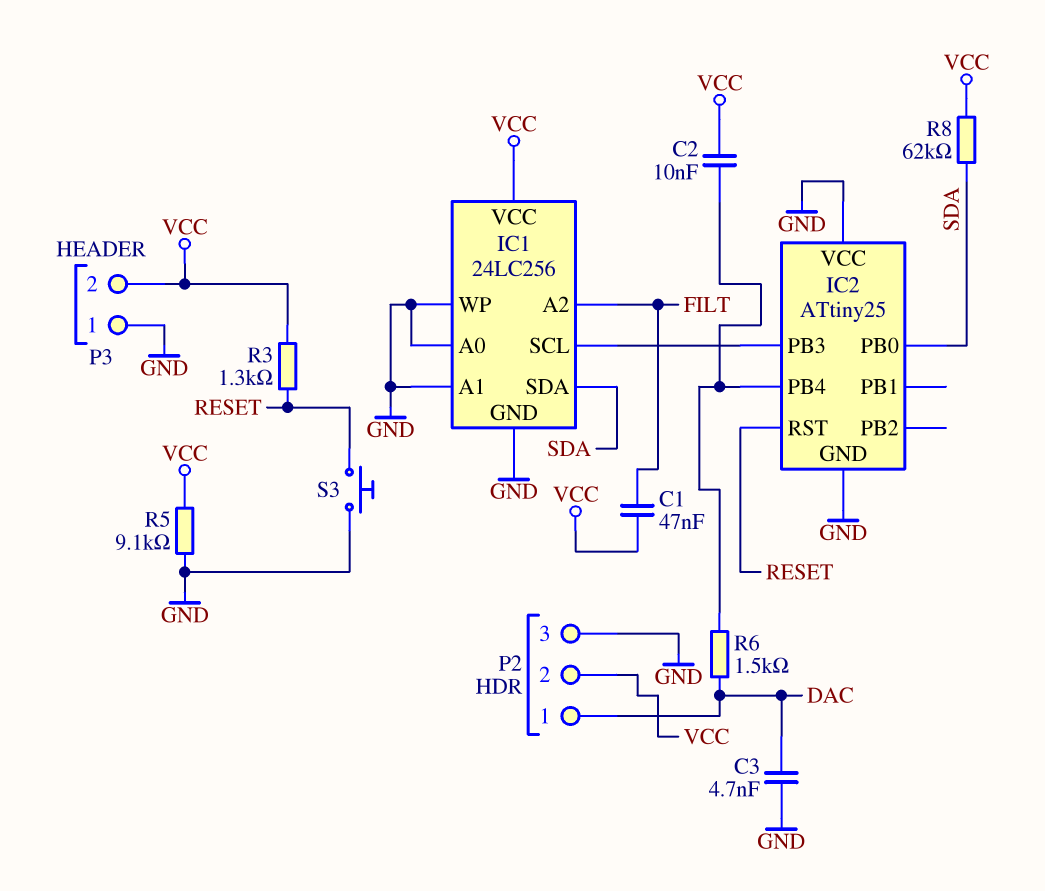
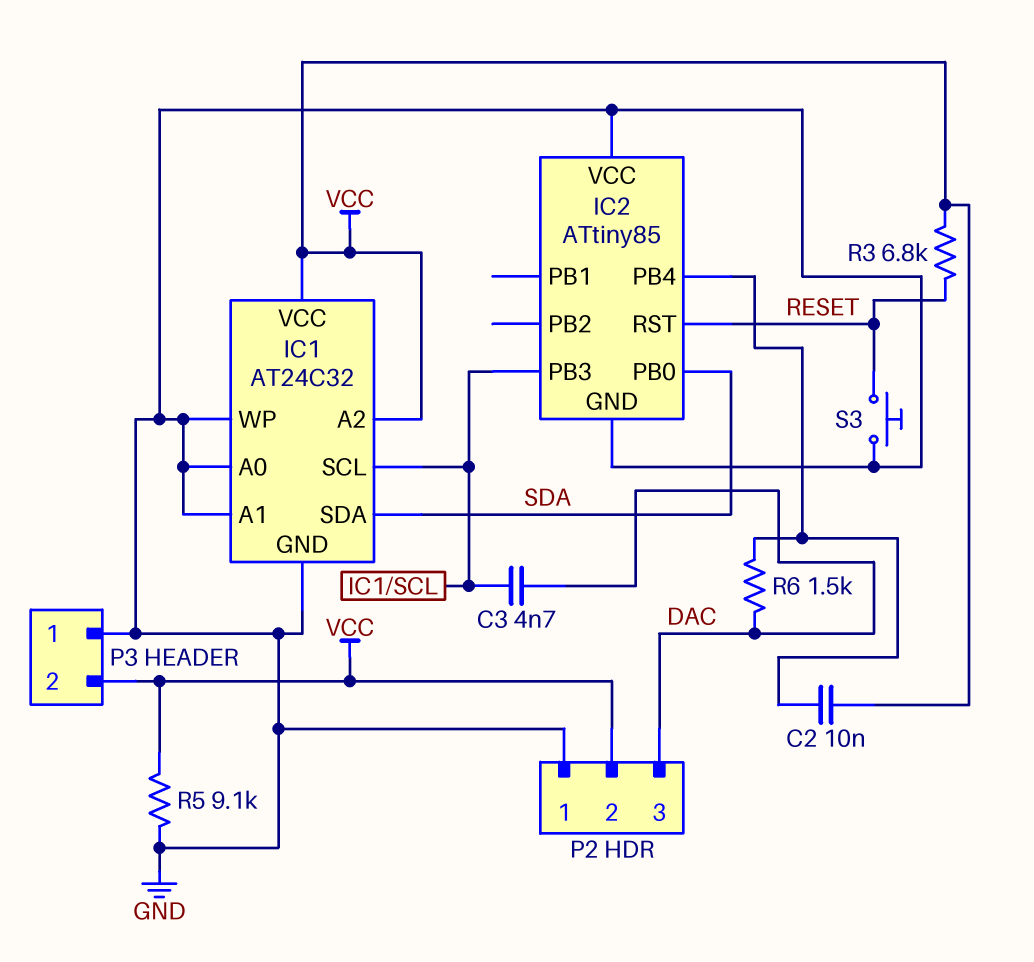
C1: 47nF (FILT, VCC) -> none
C3: 4.7nF (DAC, GND) -> 4.7nF (DAC, IC1/SCL)
IC1: 24LC256 -> AT24C32
IC1 pin A2: FILT -> VCC
IC2: ATtiny25 -> ATtiny85
P2 pin 1: DAC -> GND
P2 pin 3: GND -> DAC
R3: 1.3k (RESET, VCC) -> 6.8k (RESET, VCC)
R8: 62k (SDA, VCC) -> none

